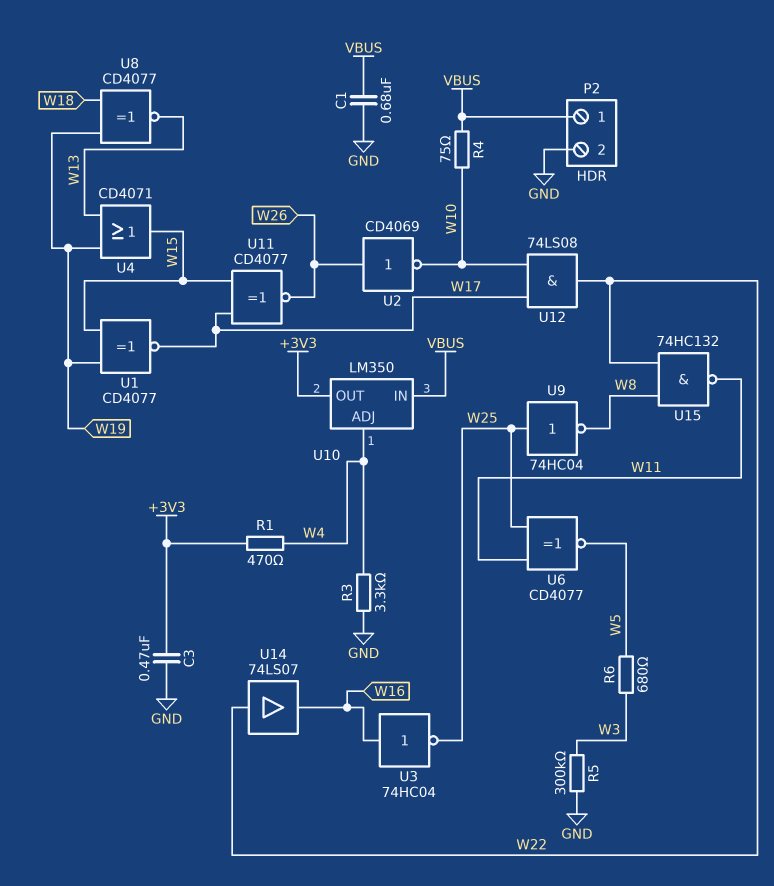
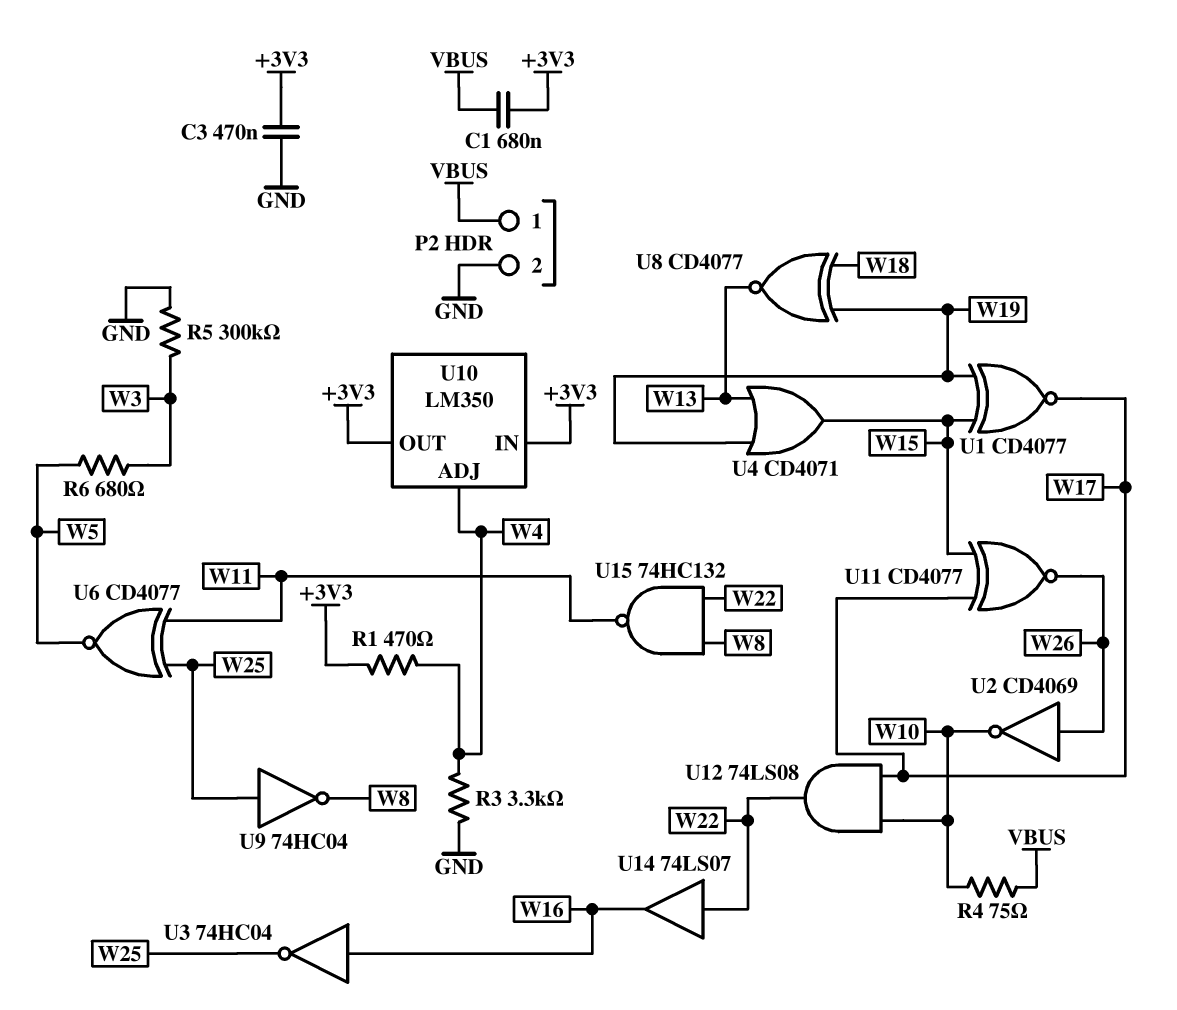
C1: 680nF (GND, VBUS) -> 680nF (+3V3, VBUS)
U10 pin IN: VBUS -> +3V3

